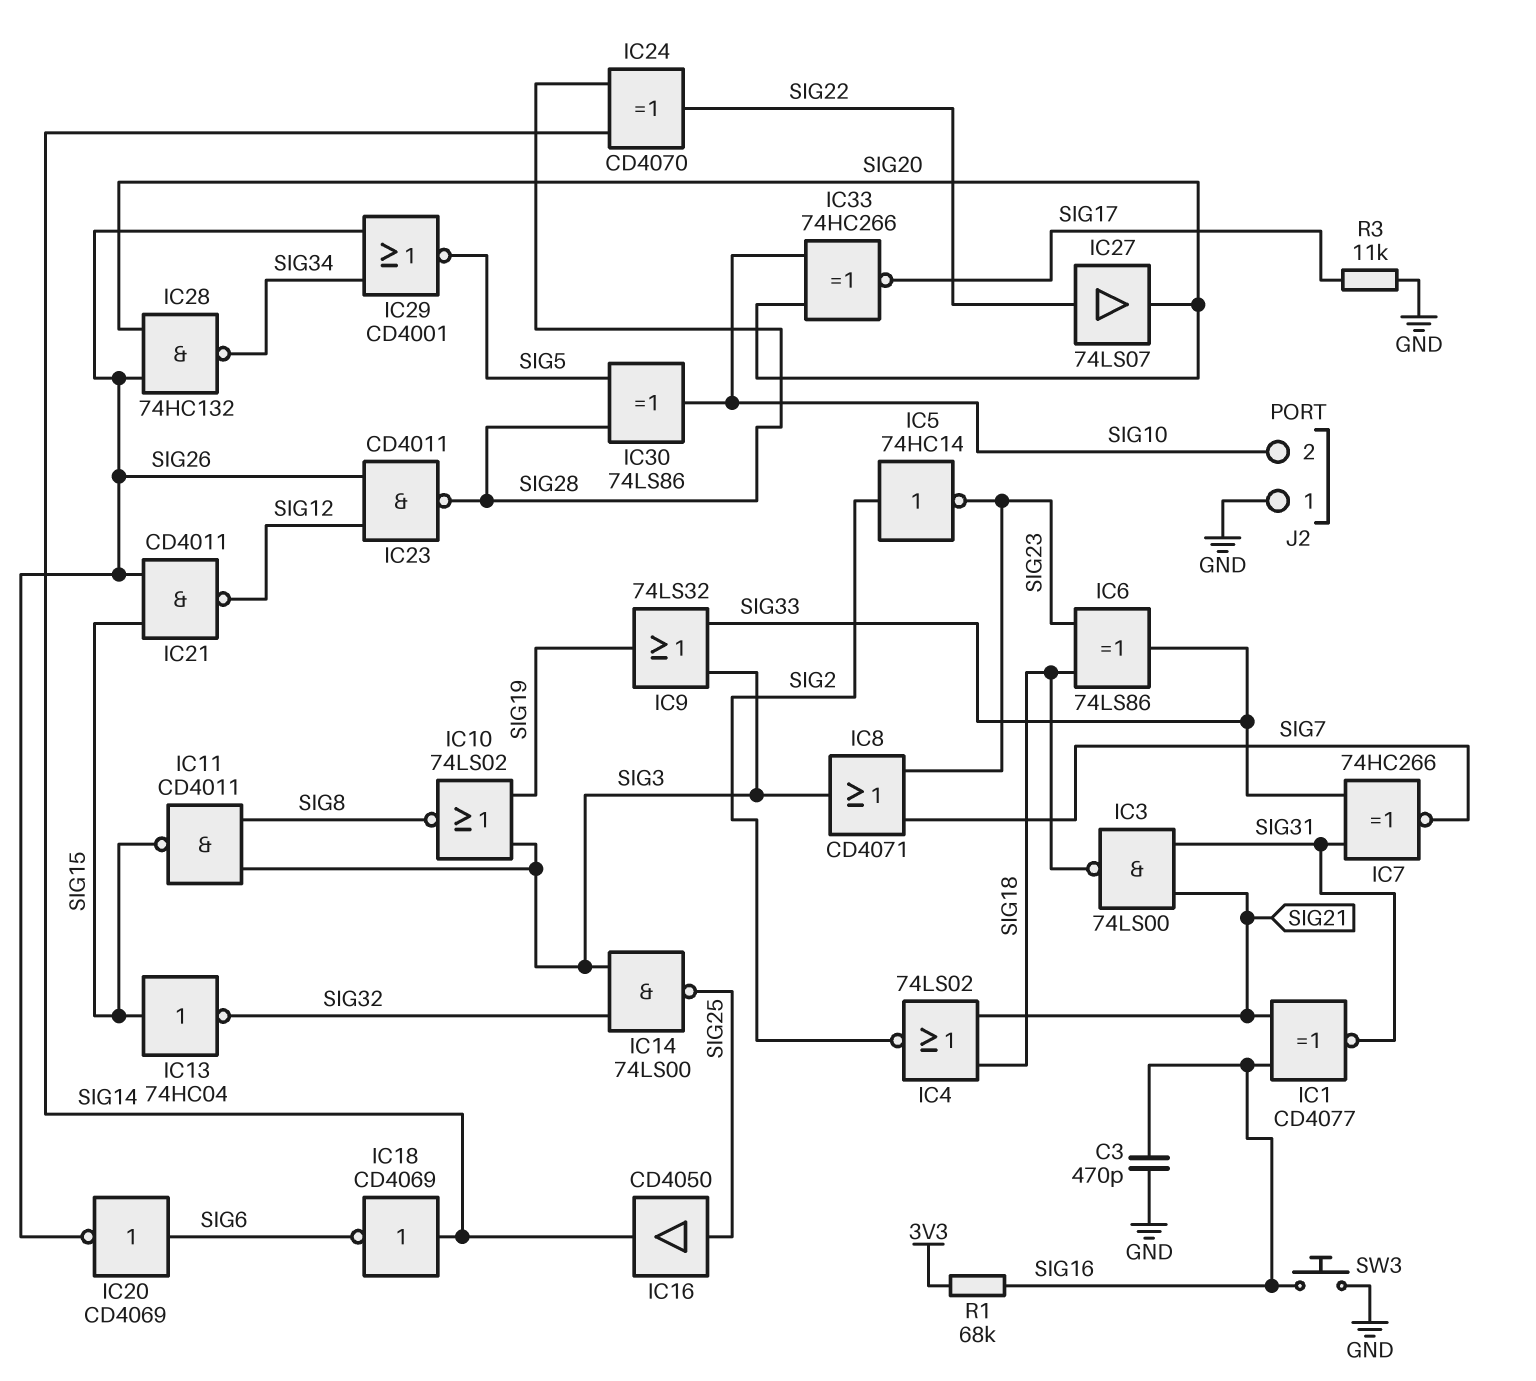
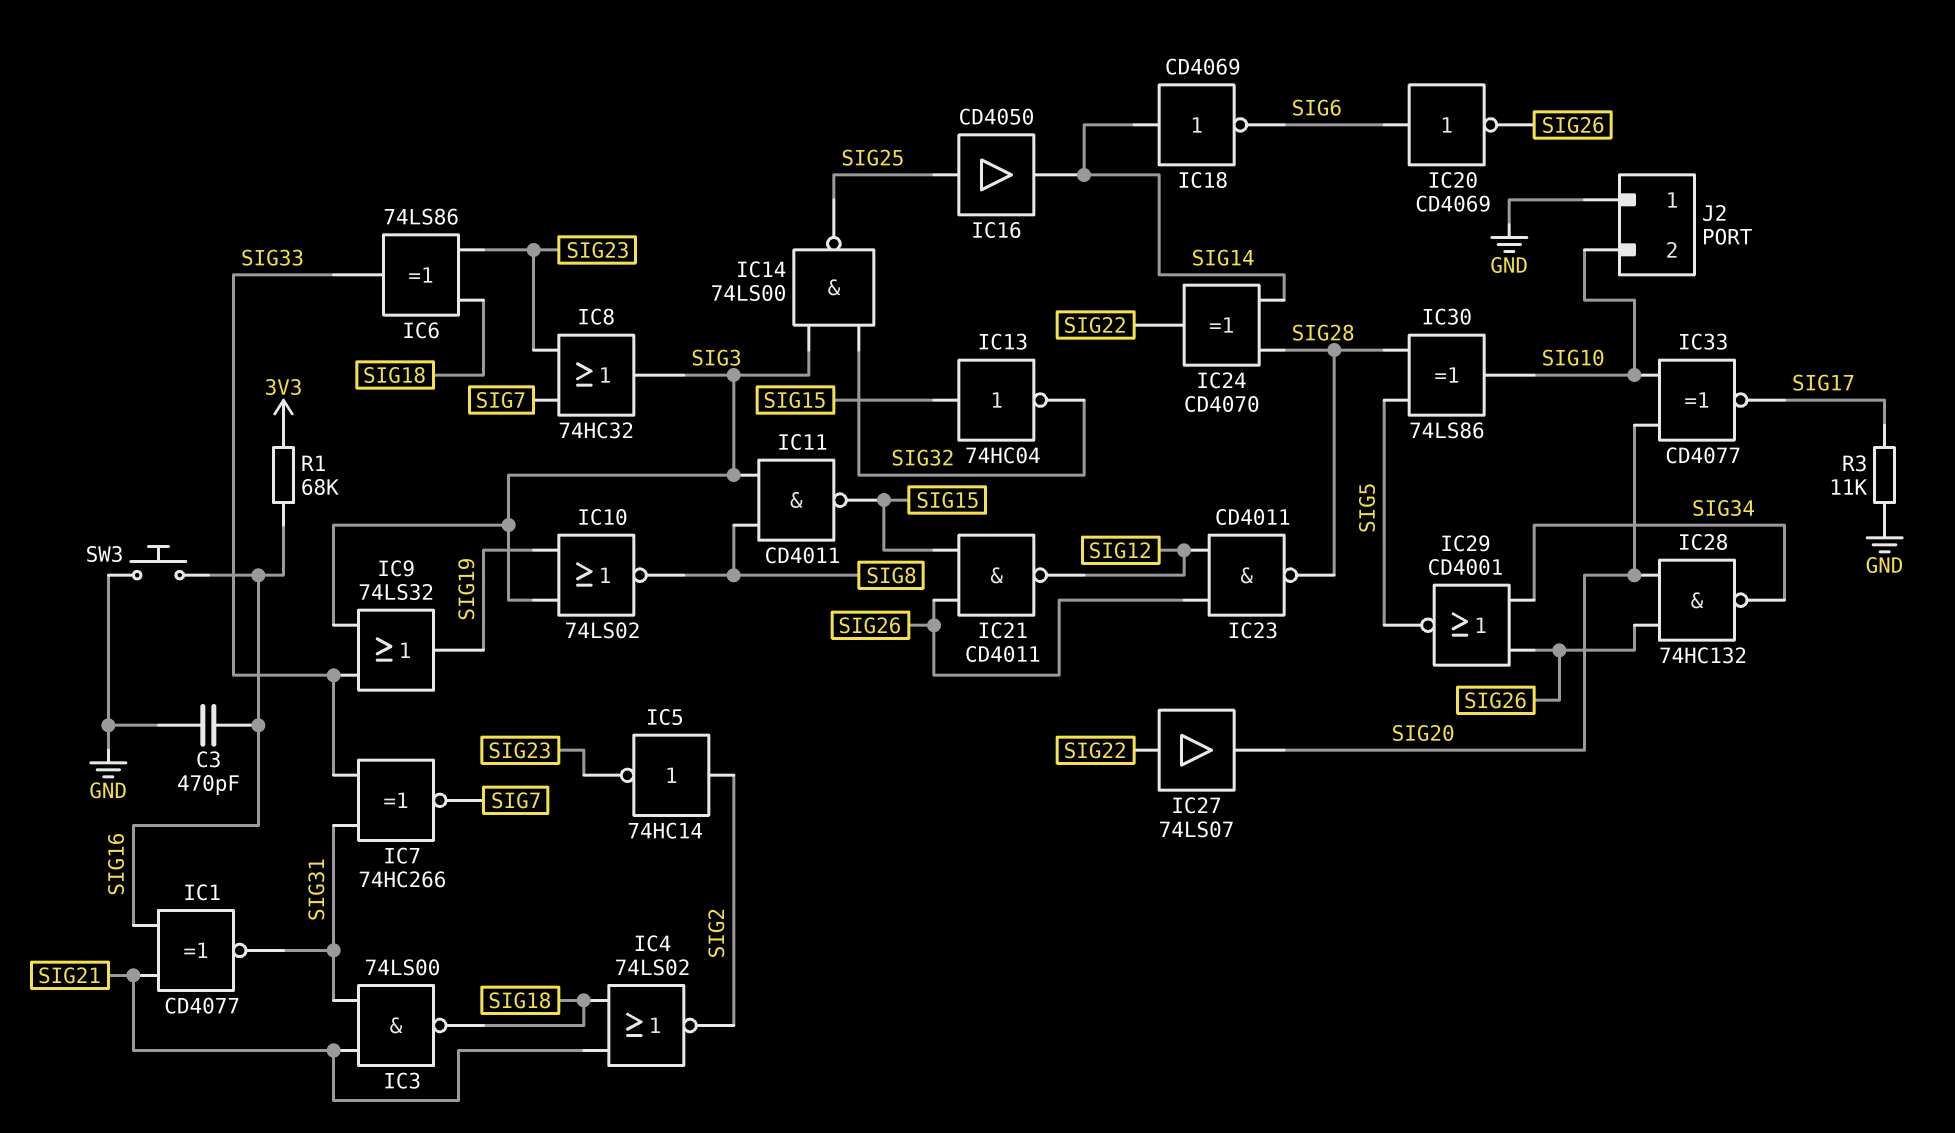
IC8: OR CD4071 (in SIG7, in SIG23, out SIG3) -> OR 74HC32 (in SIG7, in SIG23, out SIG3)
IC33: XNOR 74HC266 (in SIG10, in SIG20, out SIG17) -> XNOR CD4077 (in SIG10, in SIG20, out SIG17)

